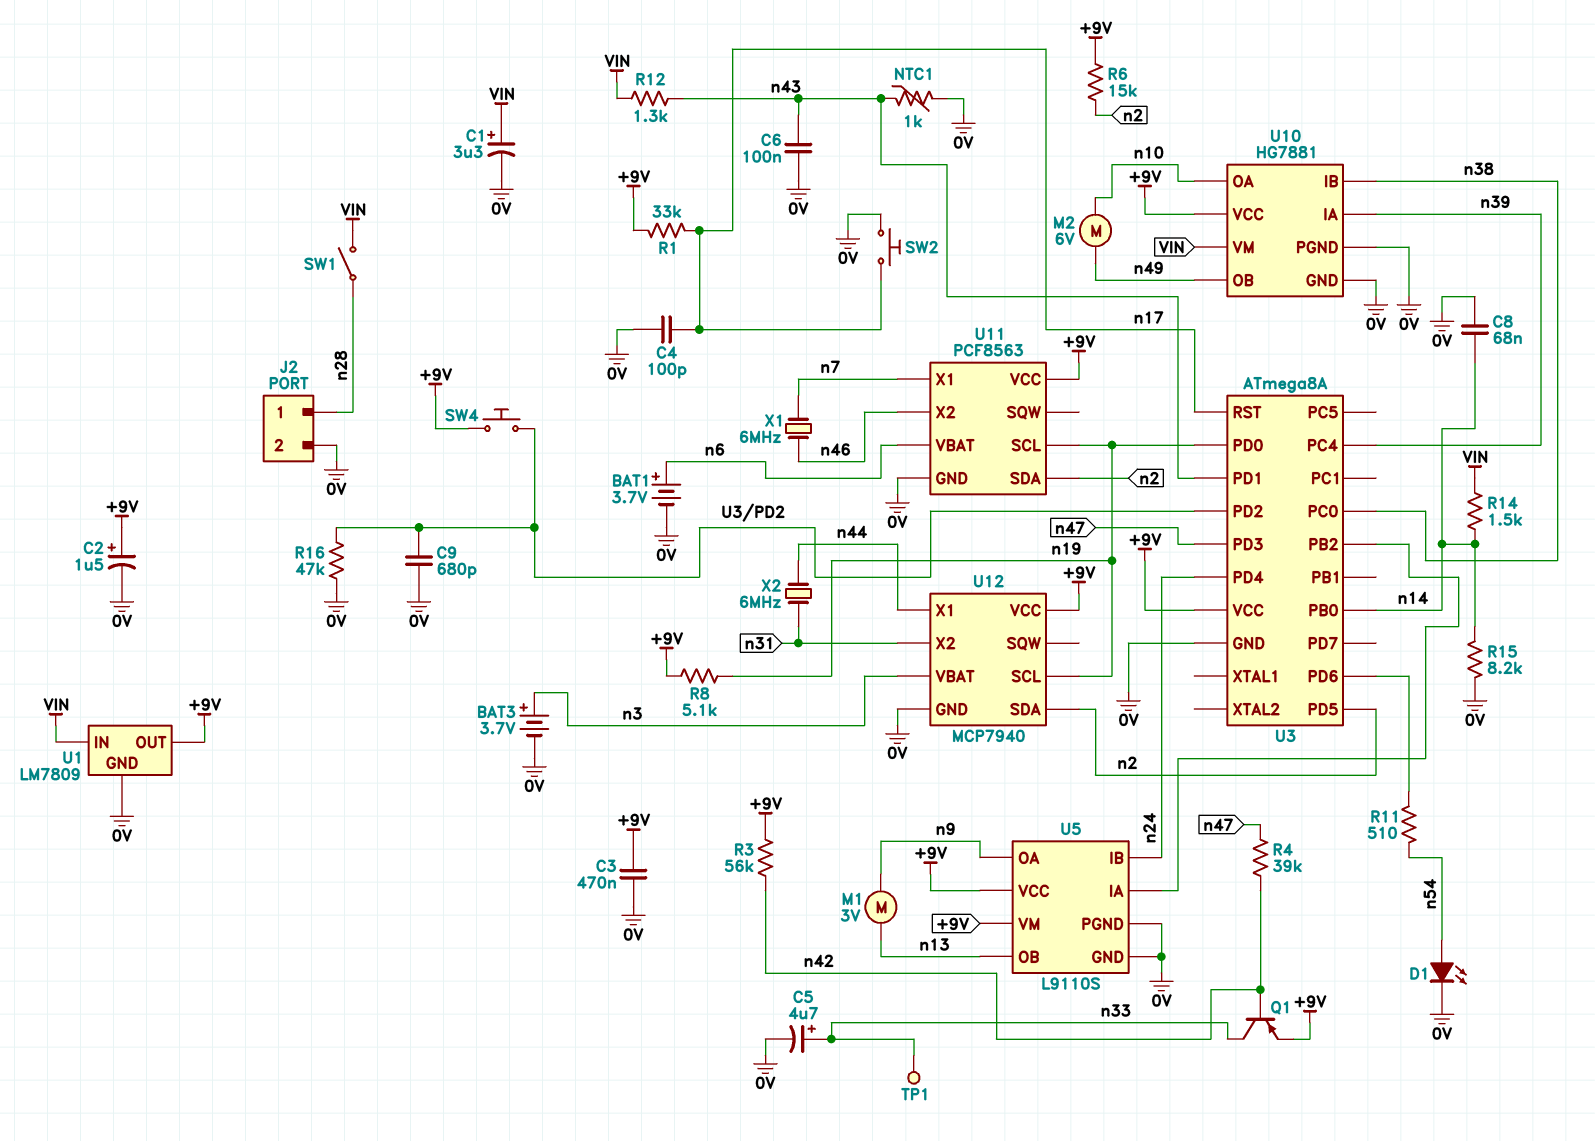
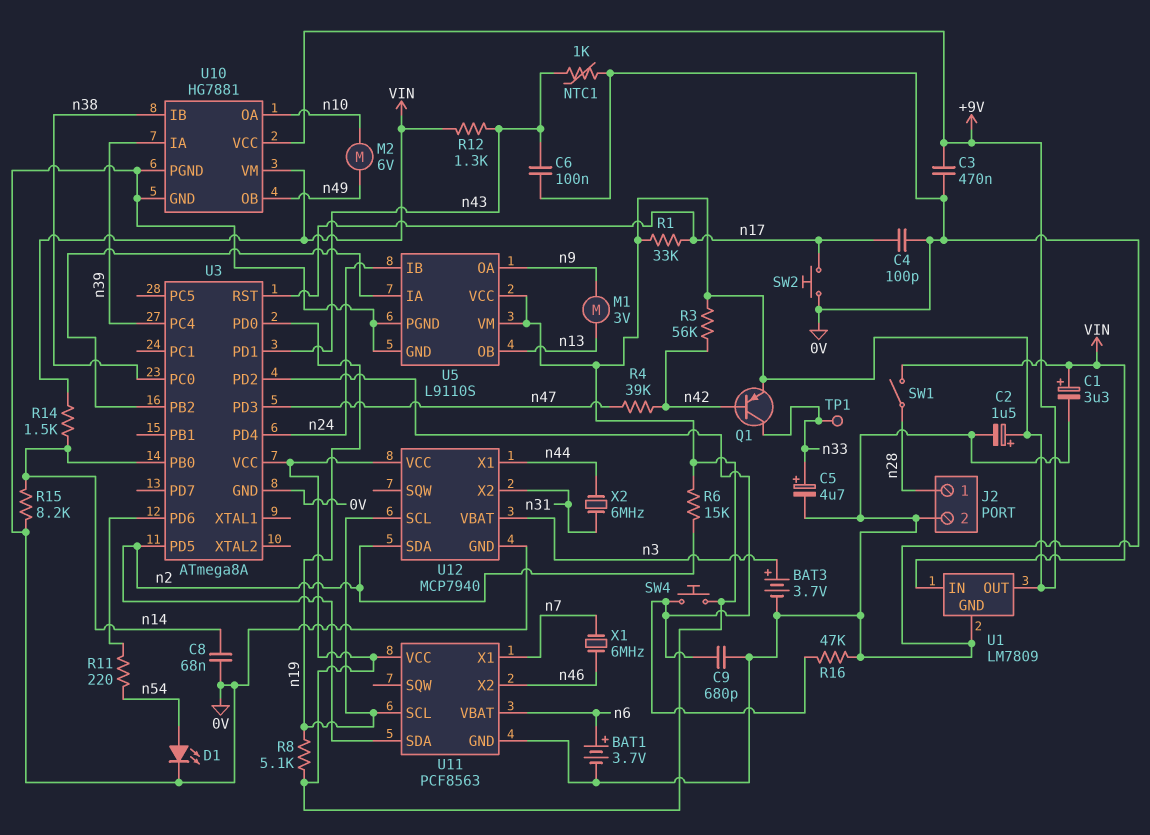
R11: 510 (U3/PD6, n54) -> 220 (U3/PD6, n54)

